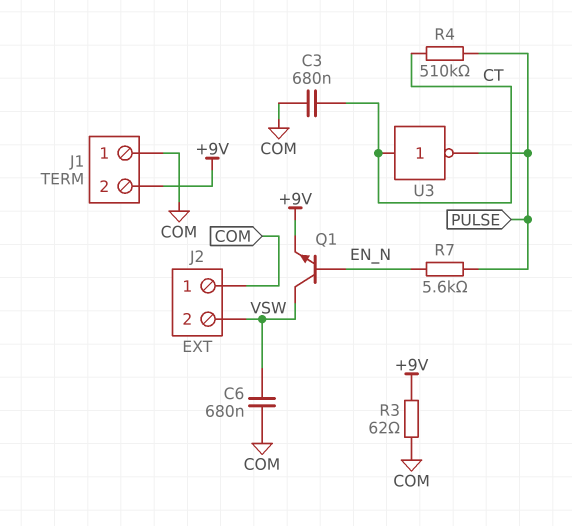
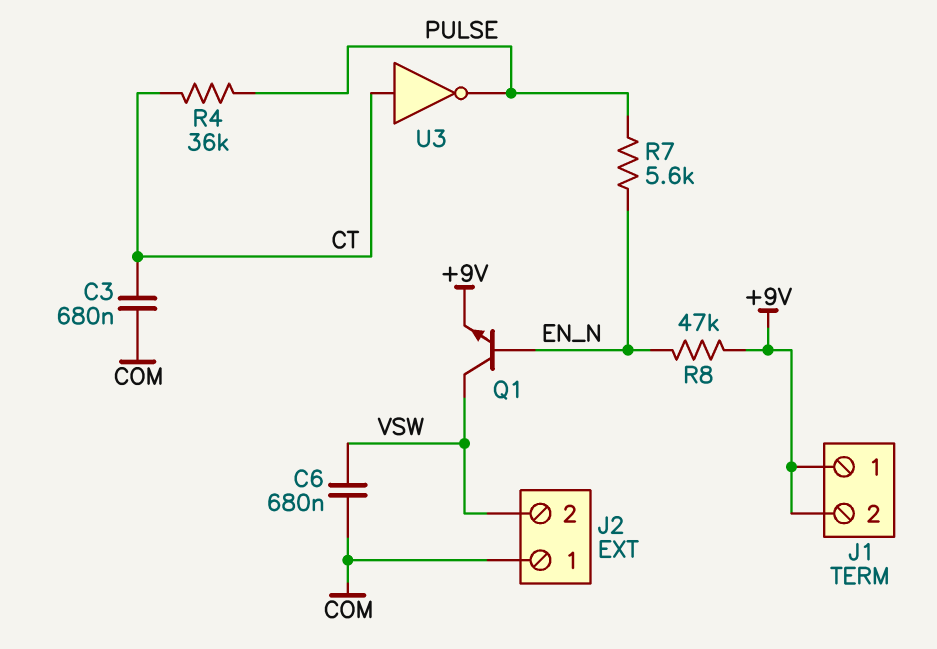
J1 pin 1: COM -> +9V
R3: 62 (+9V, COM) -> none
R4: 510k (CT, PULSE) -> 36k (CT, PULSE)
R8: none -> 47k (+9V, EN_N)

